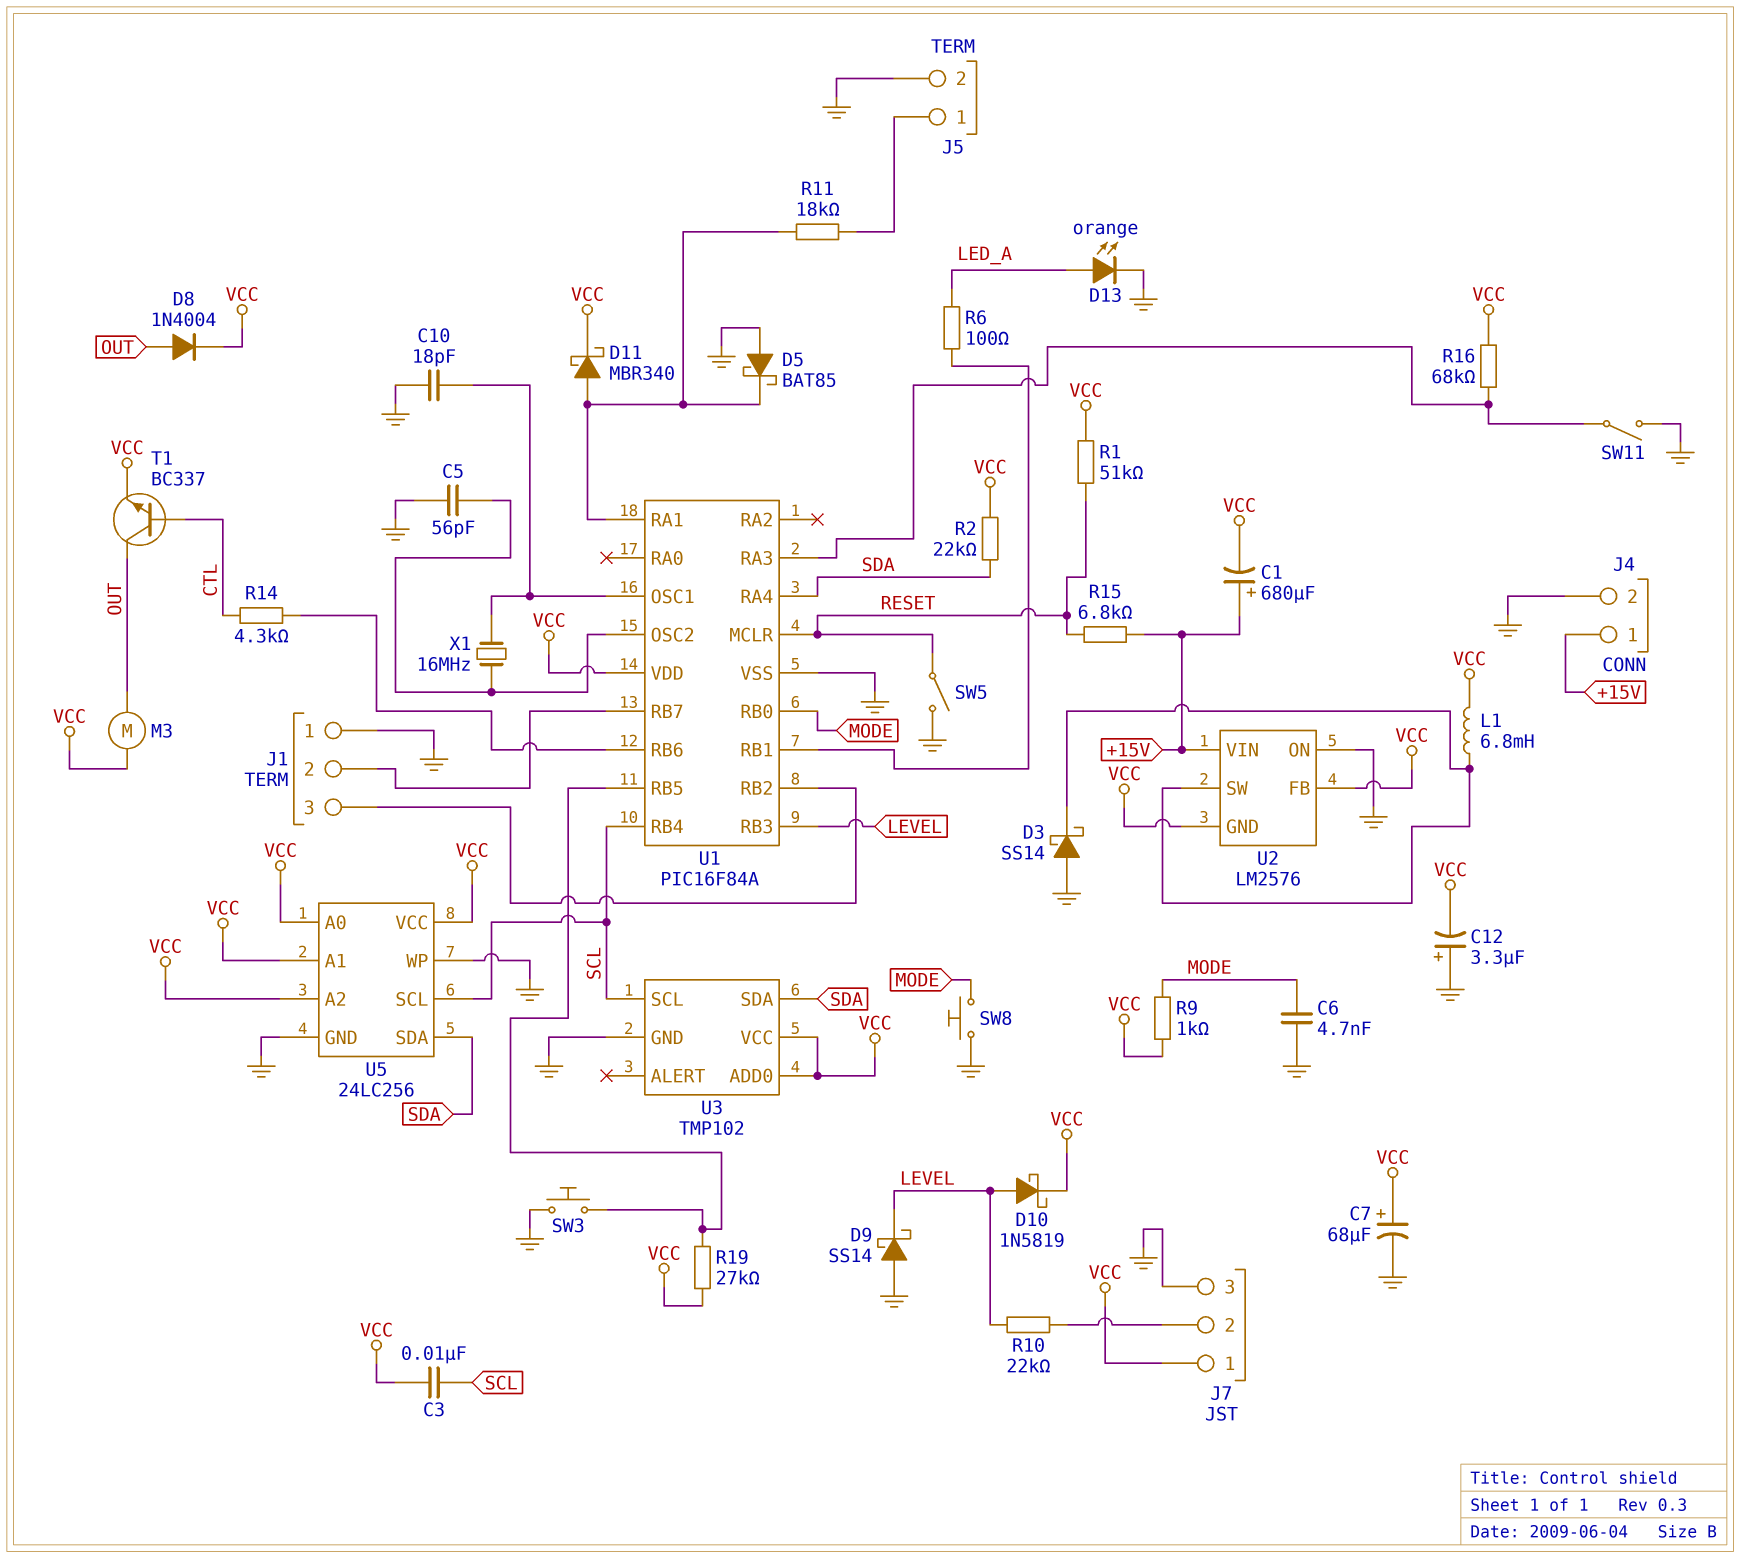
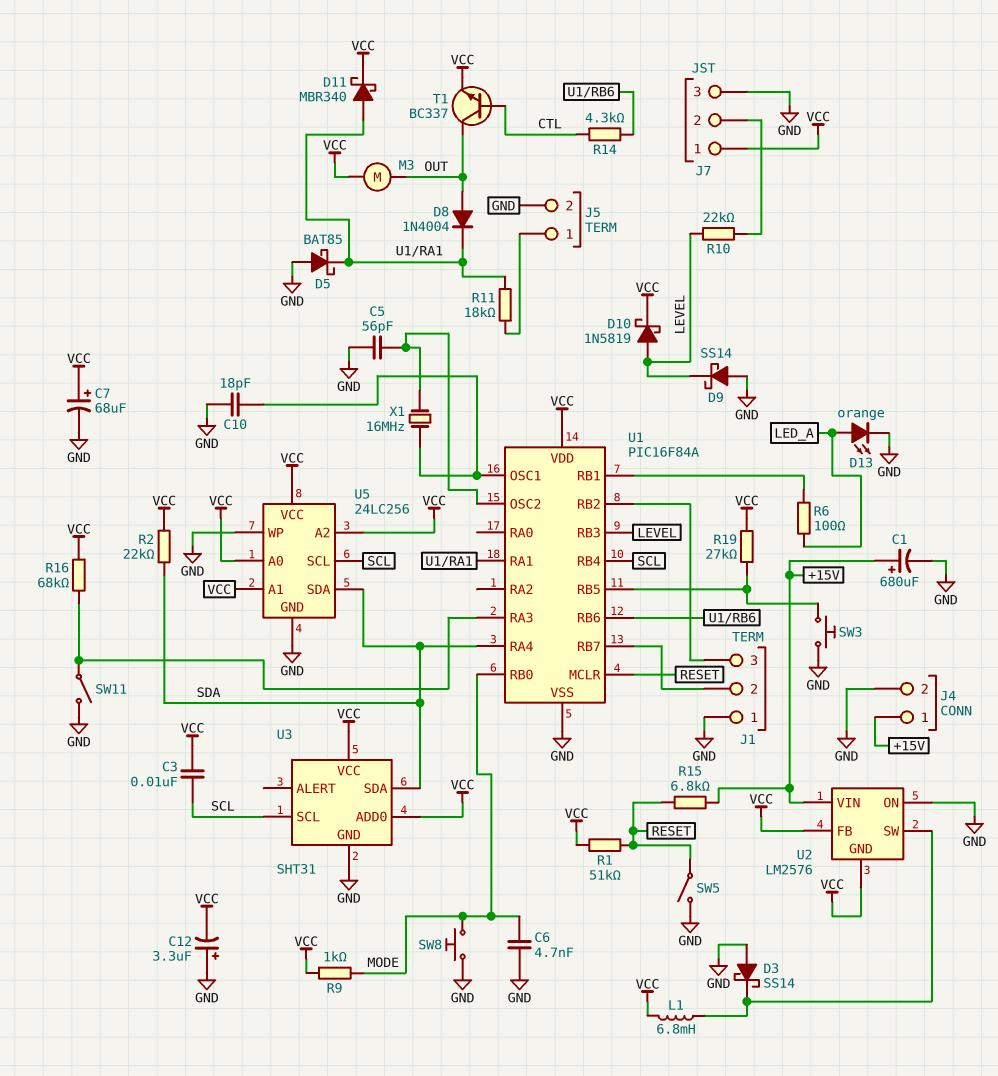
C1: 680uF (plus +15V, minus VCC) -> 680uF (plus +15V, minus GND)
D8: diode 1N4004 (A OUT, K VCC) -> diode 1N4004 (A OUT, K U1/RA1)
U3: TMP102 -> SHT31

